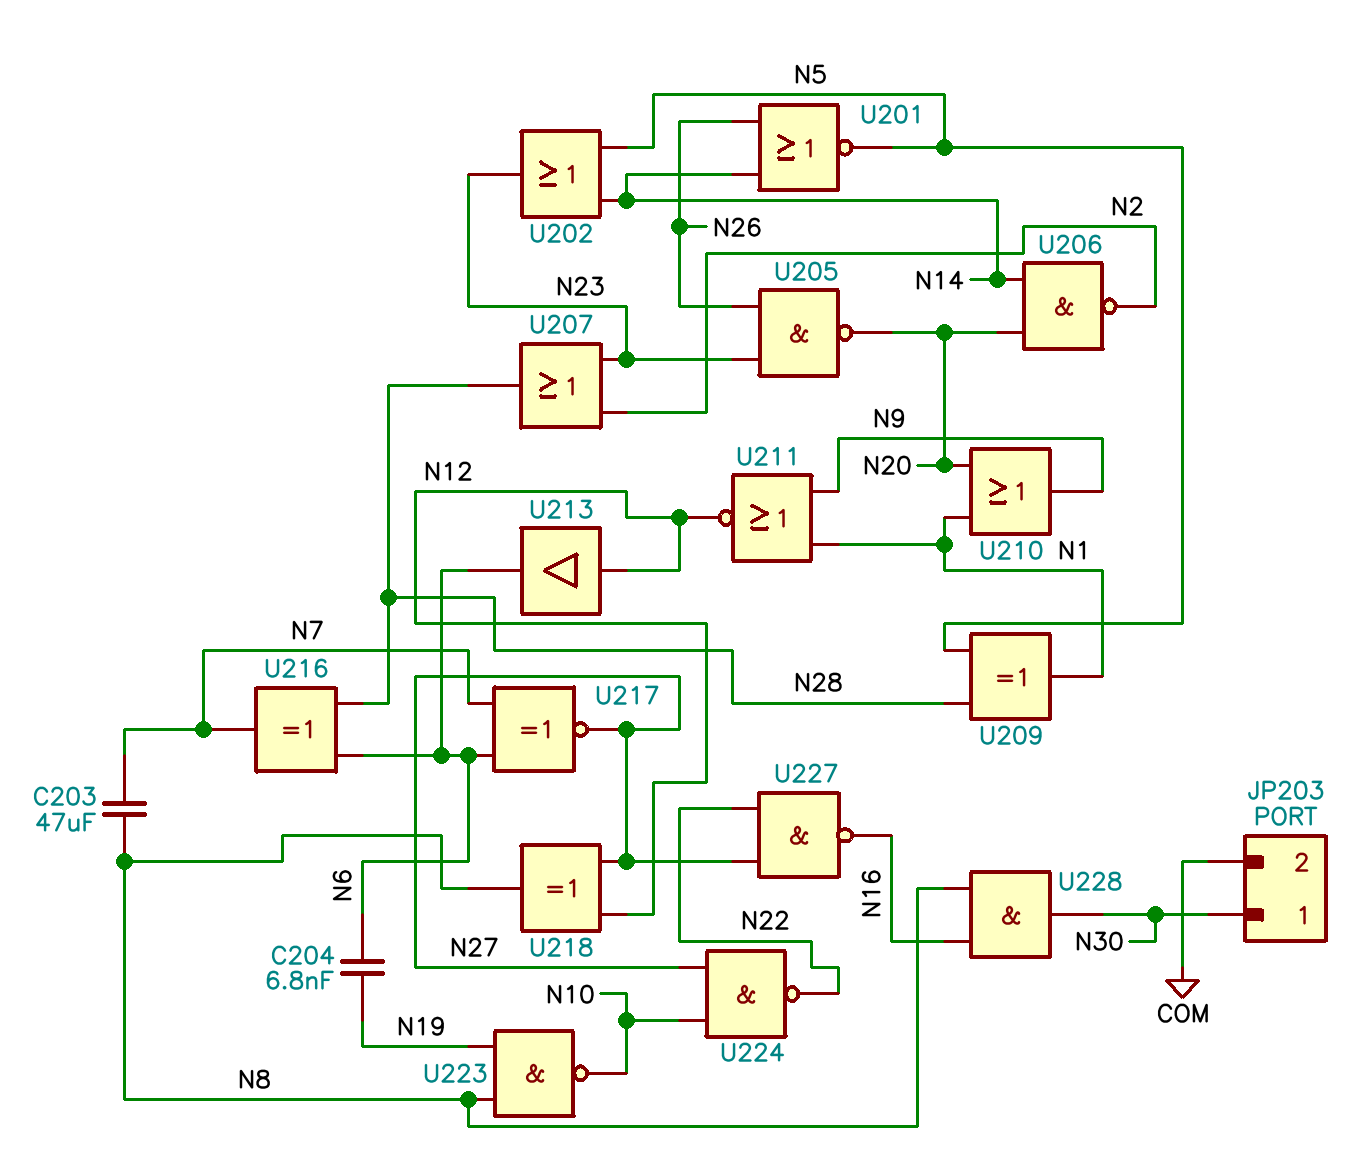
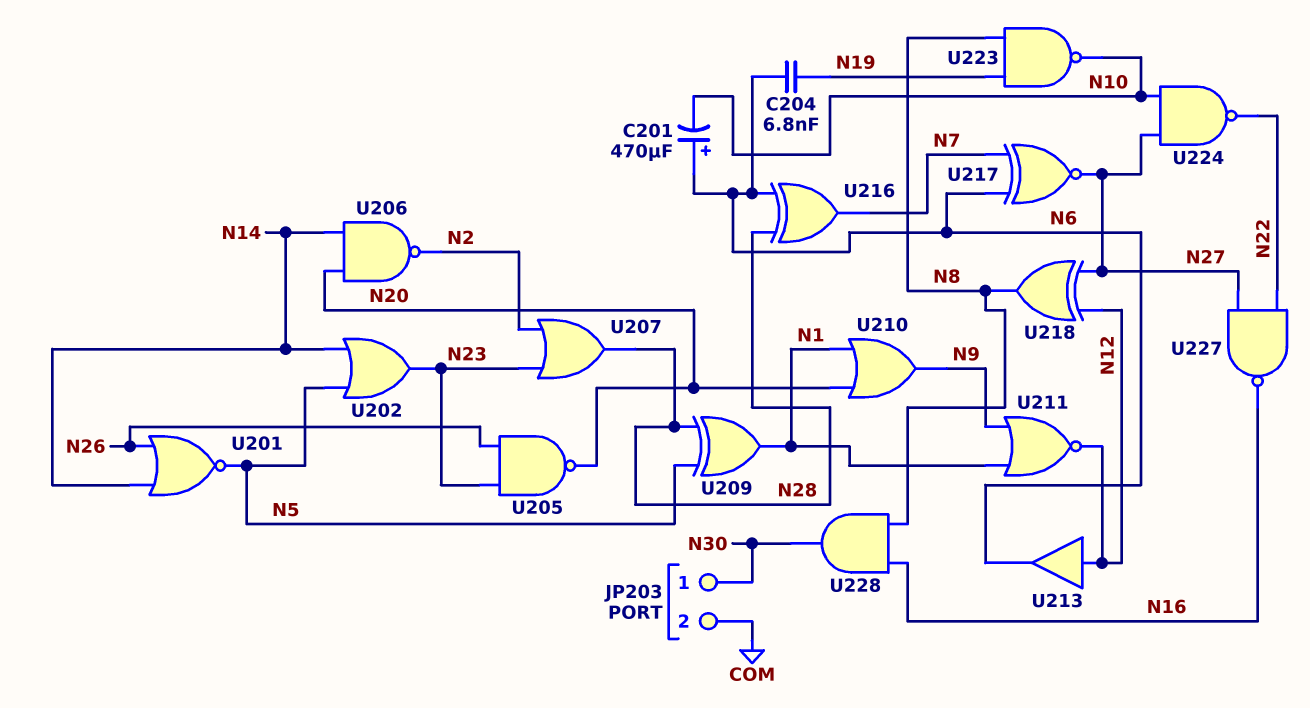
C201: none -> 470uF (plus N6, minus N10)
C203: 47uF (N7, N8) -> none

